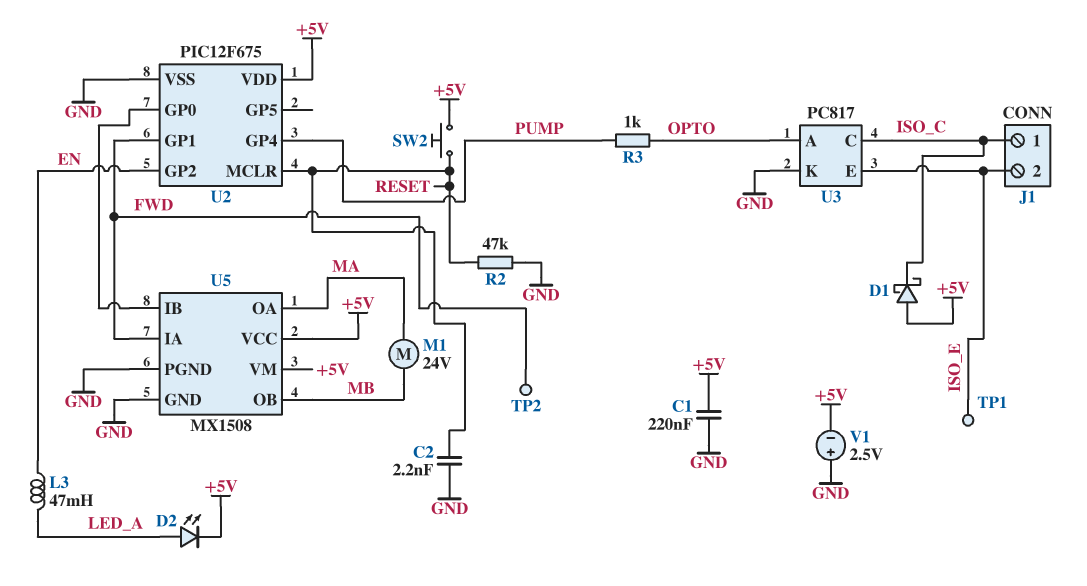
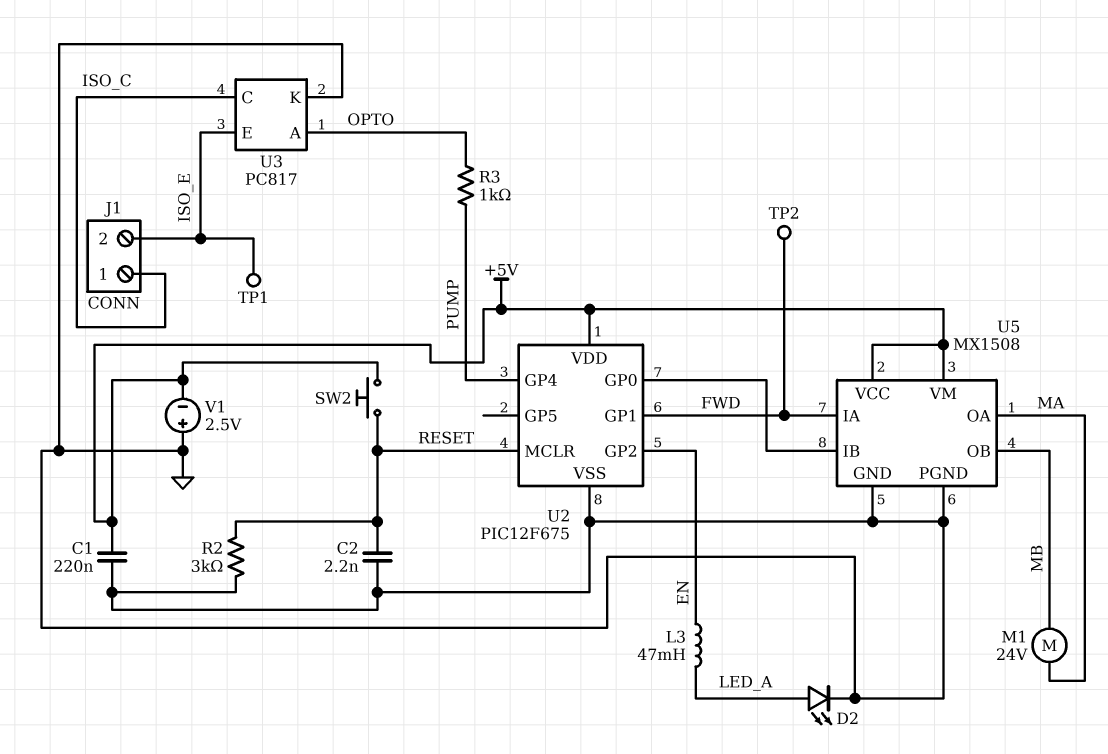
D1: schottky (A +5V, K ISO_C) -> none
D2: LED (A LED_A, K +5V) -> LED (A LED_A, K GND)
R2: 47k (GND, RESET) -> 3k (GND, RESET)

